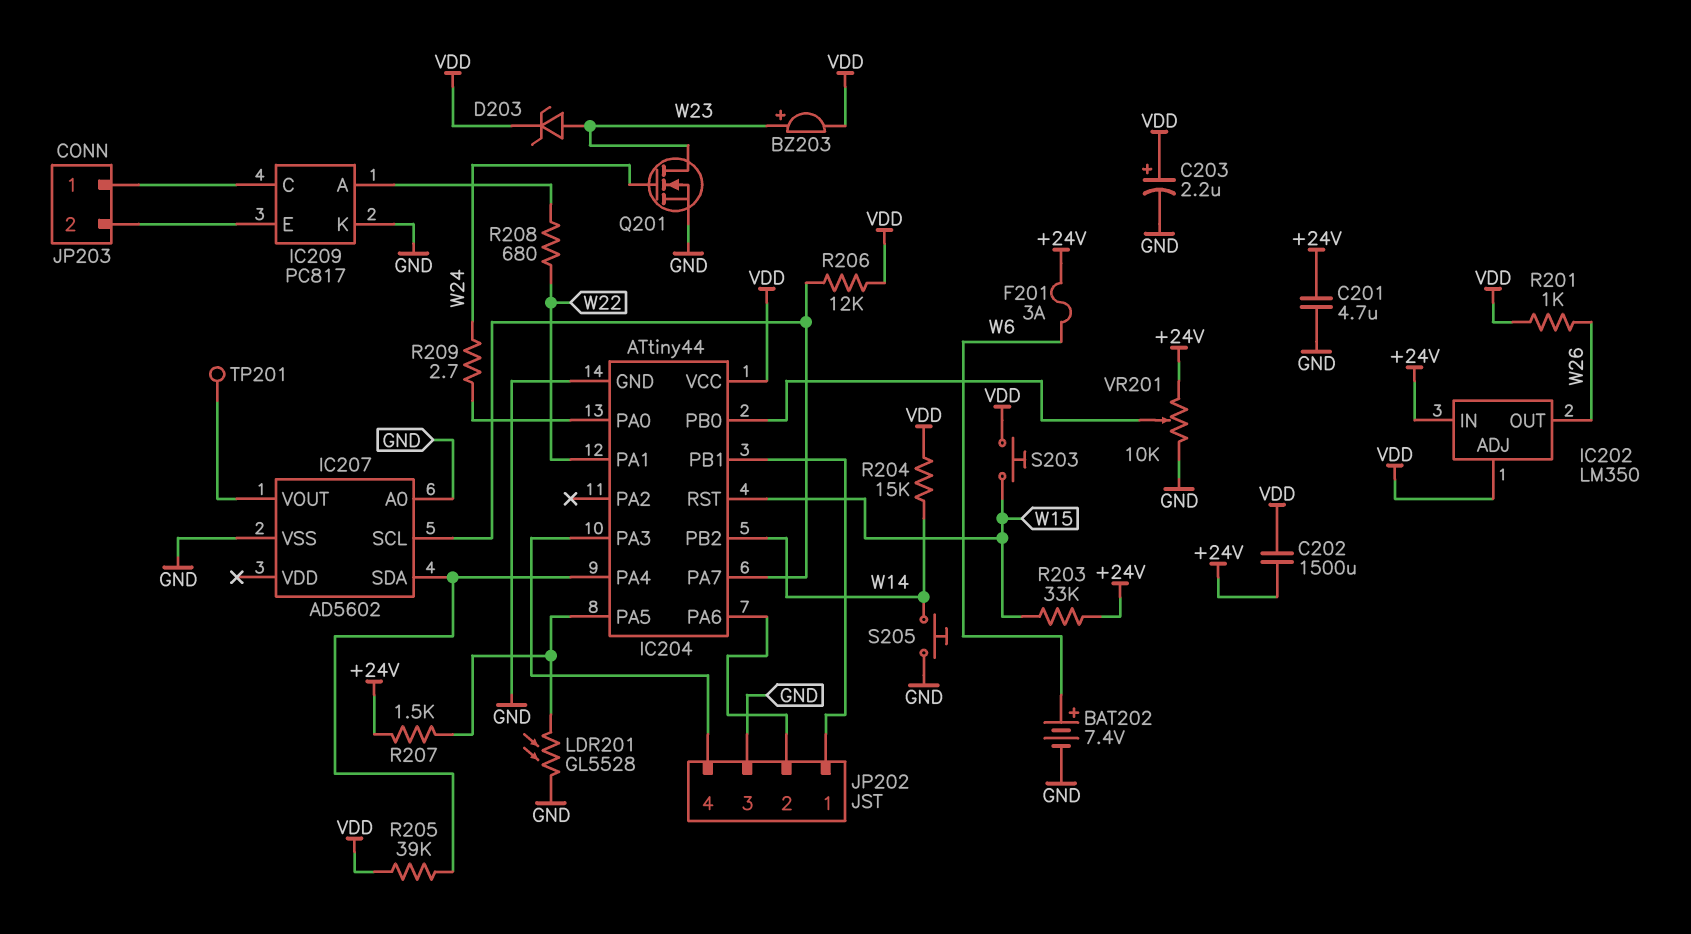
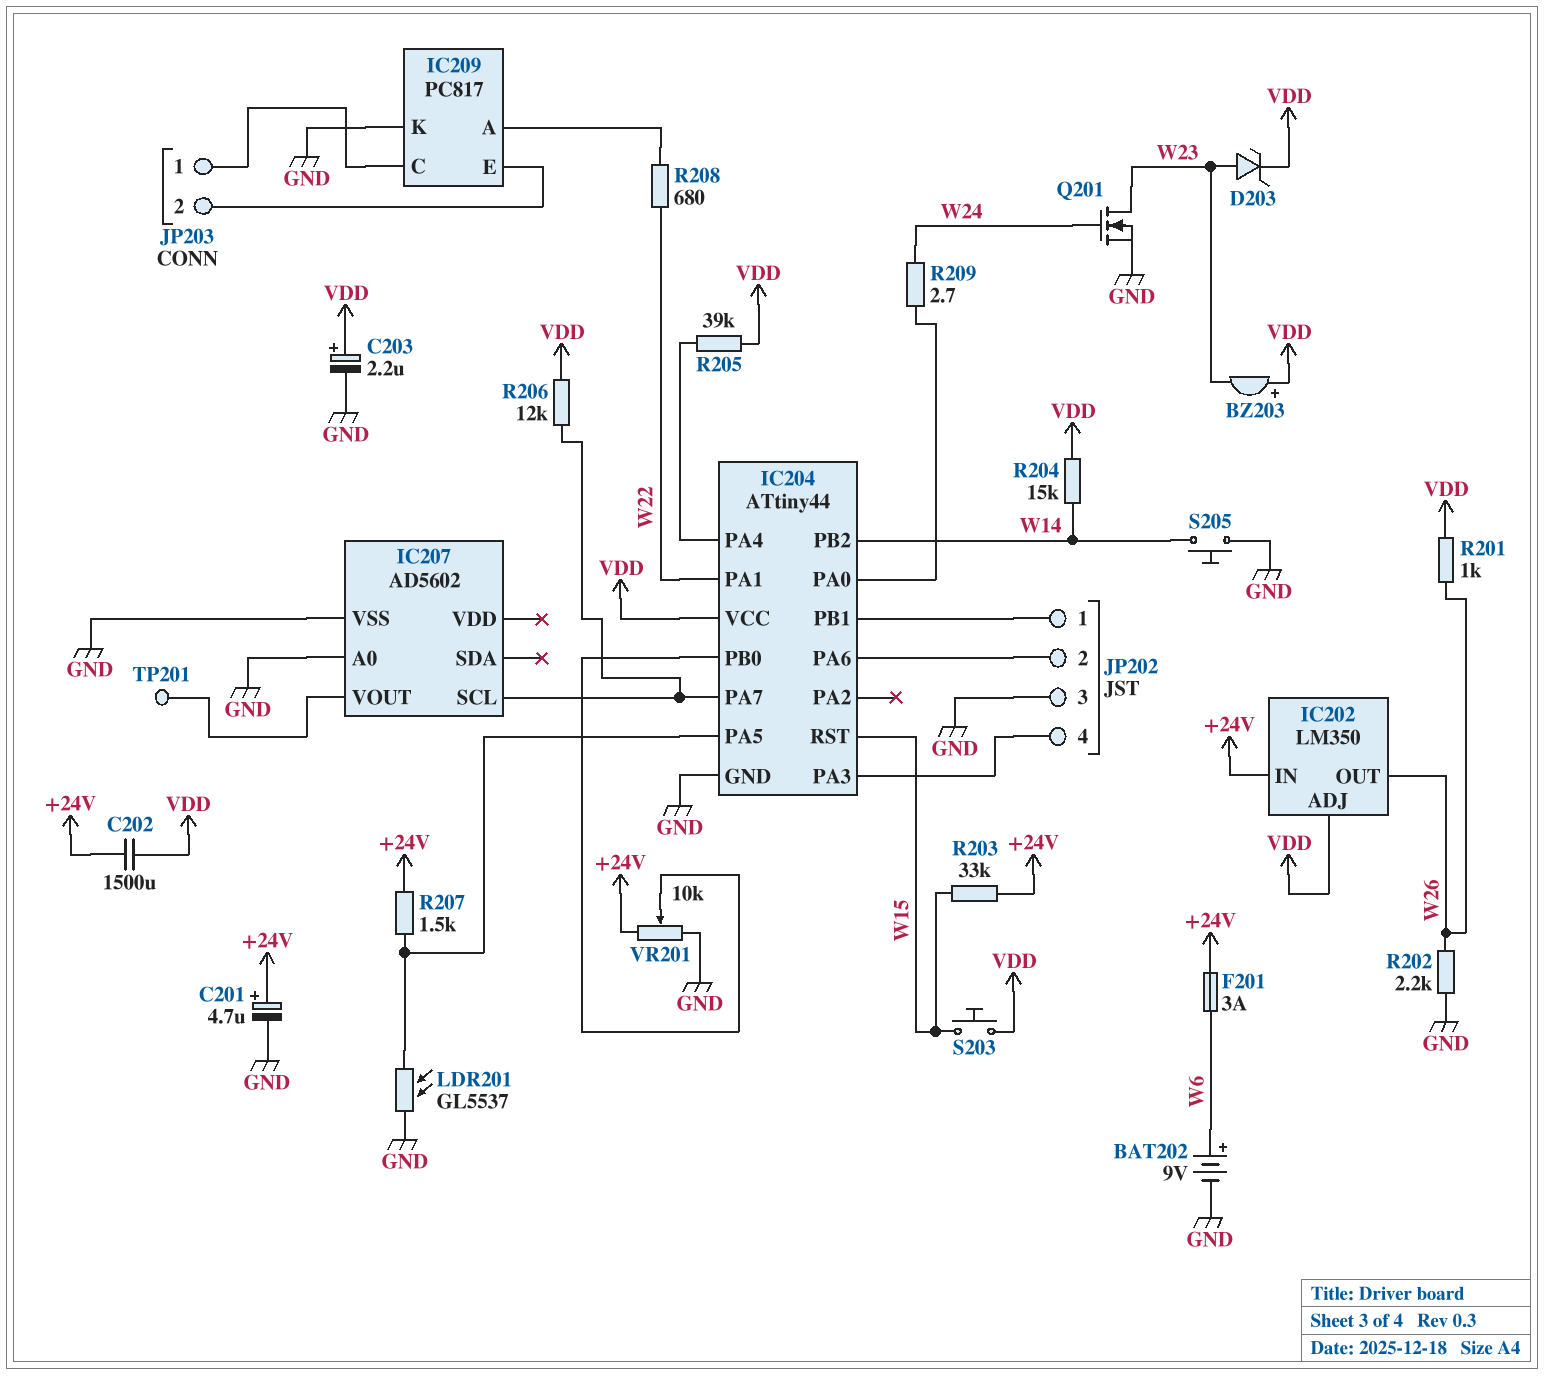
BAT202: 7.4V (plus W6, minus GND) -> 9V (plus W6, minus GND)
BZ203: buzzer (plus W23, minus VDD) -> buzzer (plus VDD, minus W23)
C201: 4.7uF (+24V, GND) -> 4.7uF (plus +24V, minus GND)
IC207 pin SDA: IC204/PA4 -> none
LDR201: GL5528 (GND, IC204/PA5) -> GL5537 (GND, IC204/PA5)
R202: none -> 2.2k (GND, W26)

